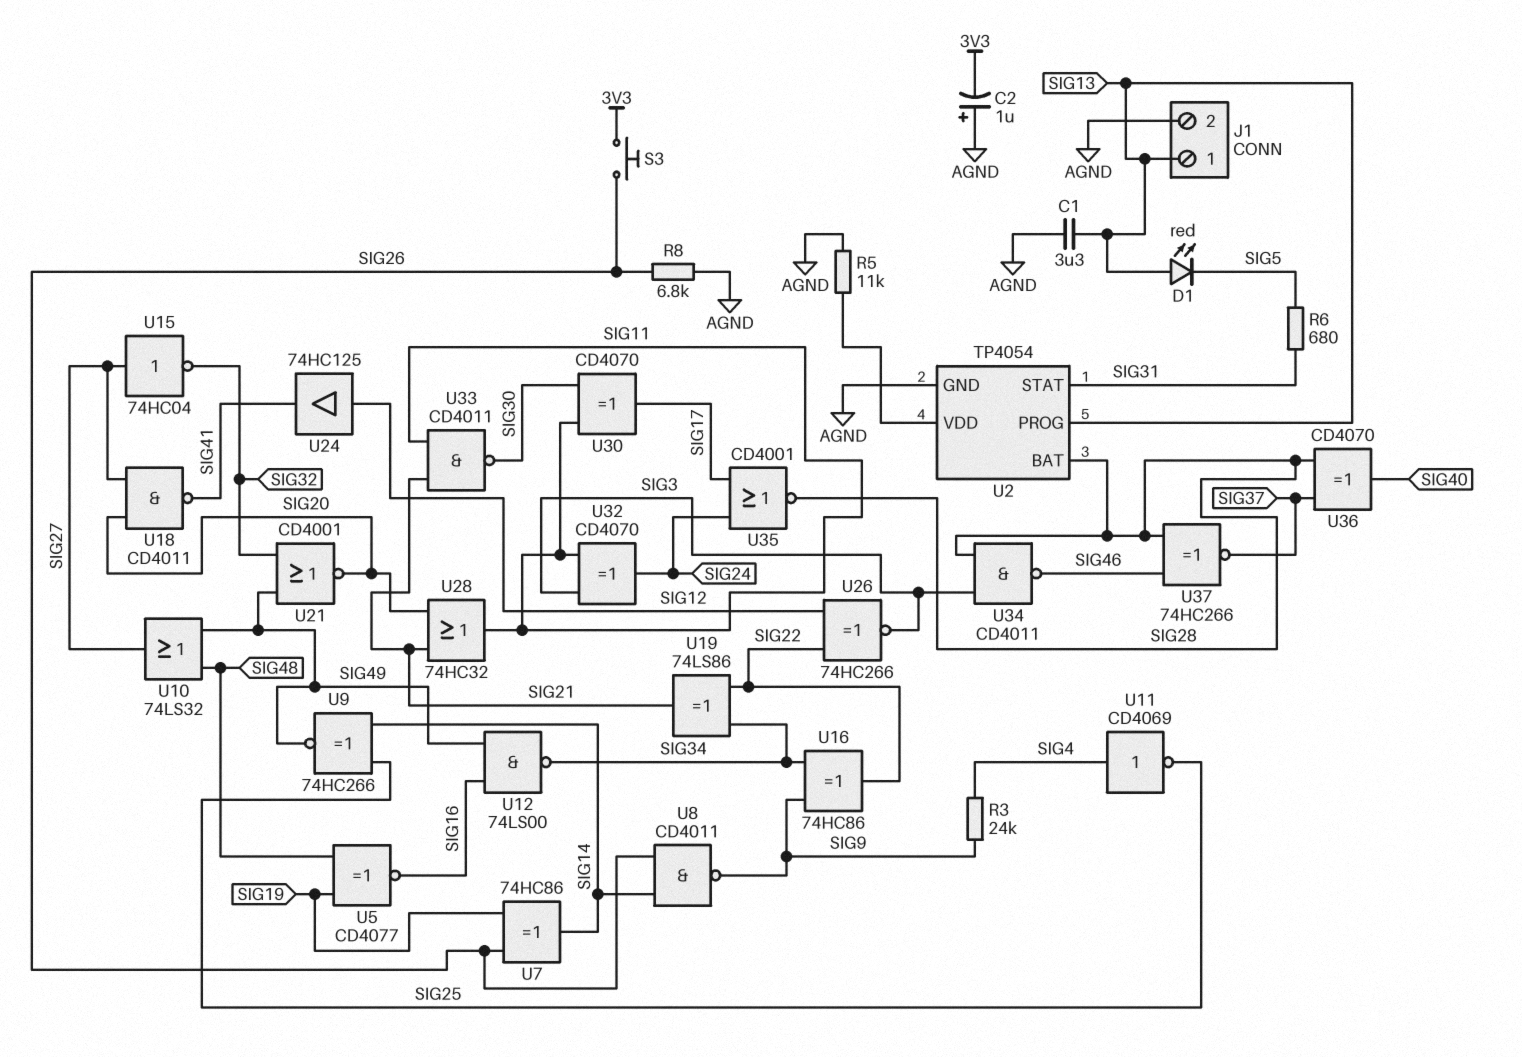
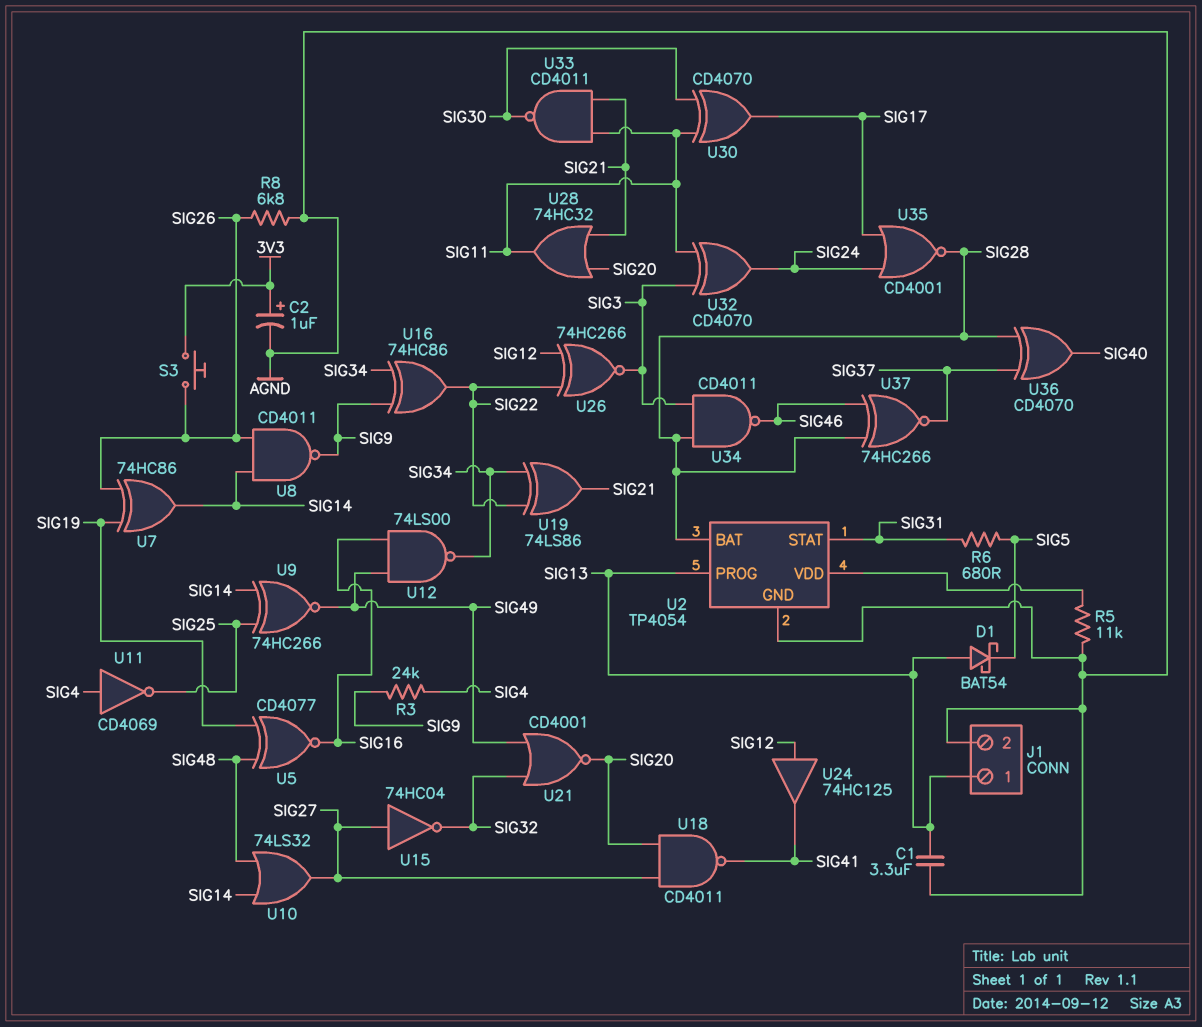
C2: 1uF (plus AGND, minus 3V3) -> 1uF (plus 3V3, minus AGND)
D1: LED red (A SIG13, K SIG5) -> schottky BAT54 (A SIG13, K SIG5)
U10: OR 74LS32 (in SIG48, in SIG49, out SIG27) -> OR 74LS32 (in SIG14, in SIG48, out SIG27)

